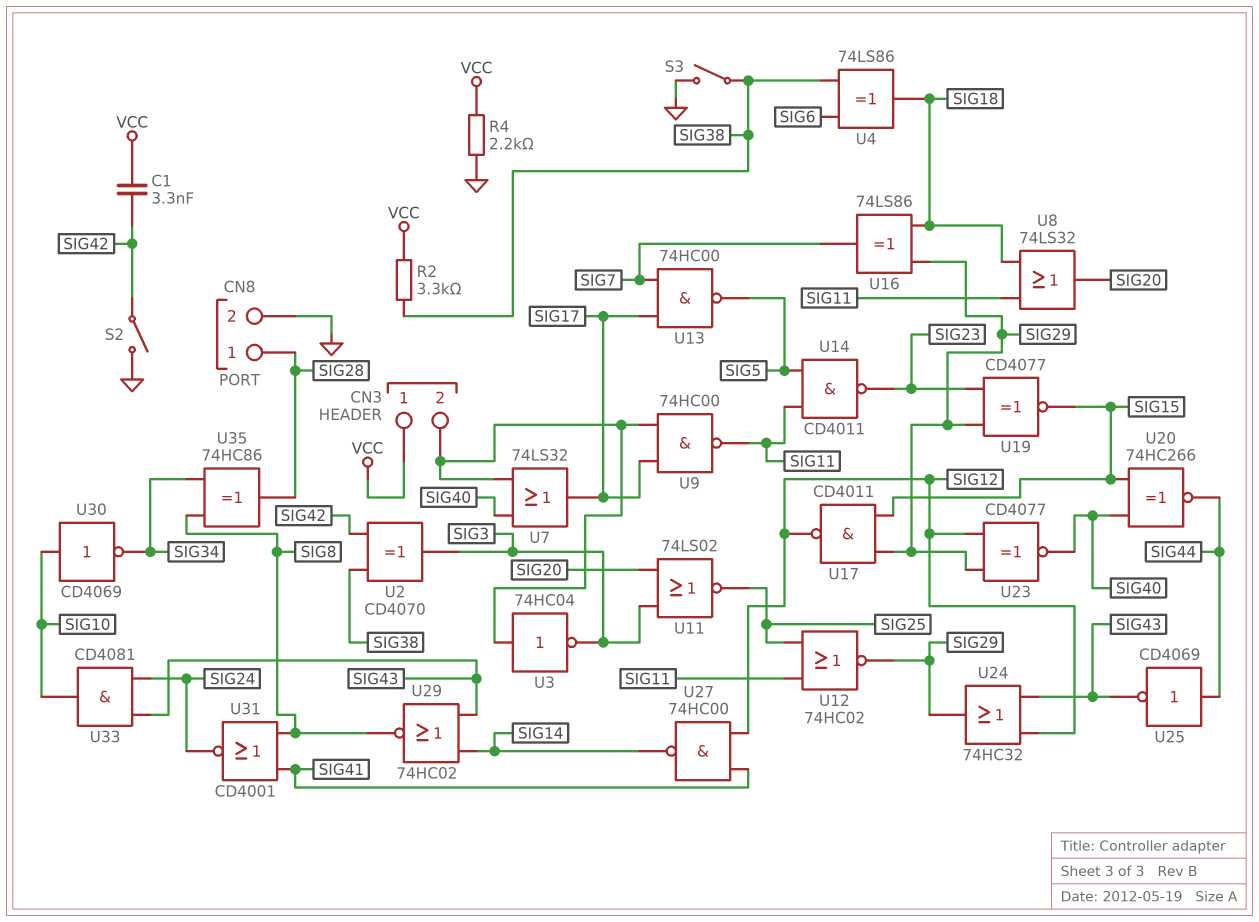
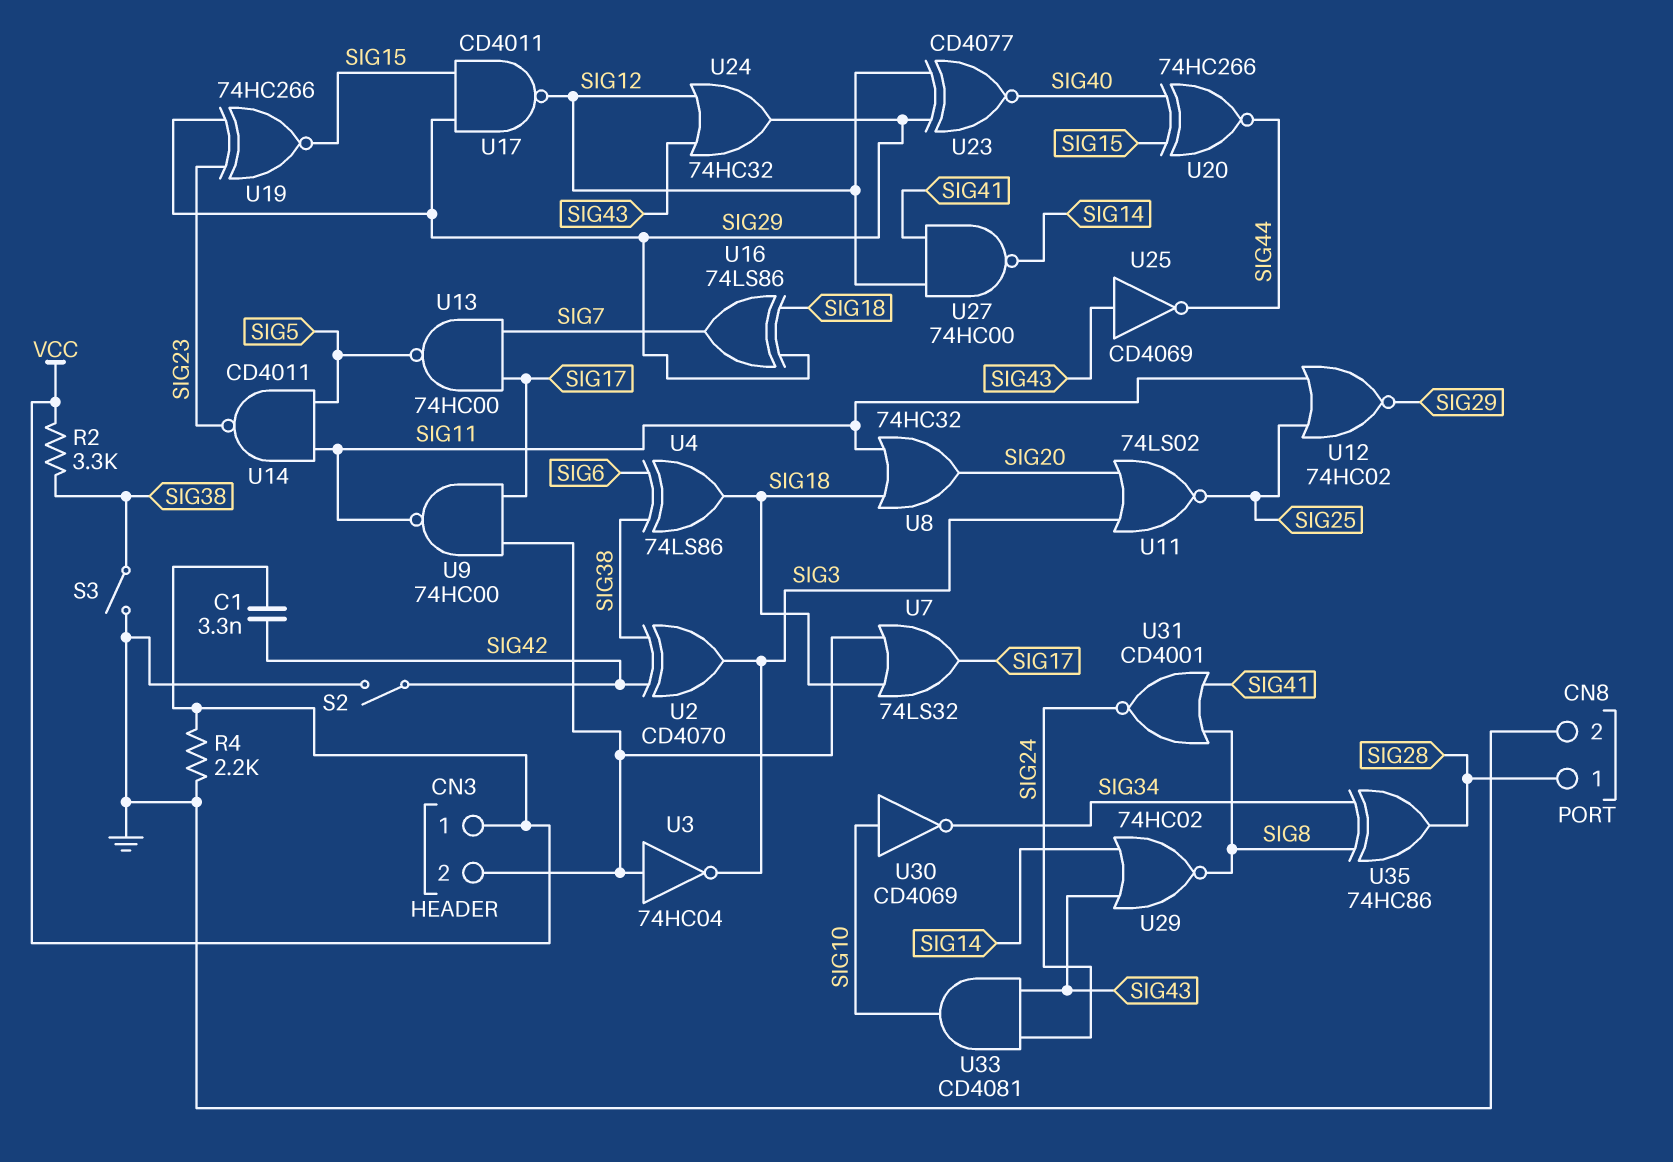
U7: OR 74LS32 (in CN3/2, in SIG40, out SIG17) -> OR 74LS32 (in CN3/2, in SIG18, out SIG17)
U8: OR 74LS32 (in SIG11, in SIG18, out SIG20) -> OR 74HC32 (in SIG11, in SIG18, out SIG20)
U19: XNOR CD4077 (in SIG23, in SIG29, out SIG15) -> XNOR 74HC266 (in SIG23, in SIG29, out SIG15)
U25: NOT CD4069 (in SIG44, out SIG43) -> NOT CD4069 (in SIG43, out SIG44)

